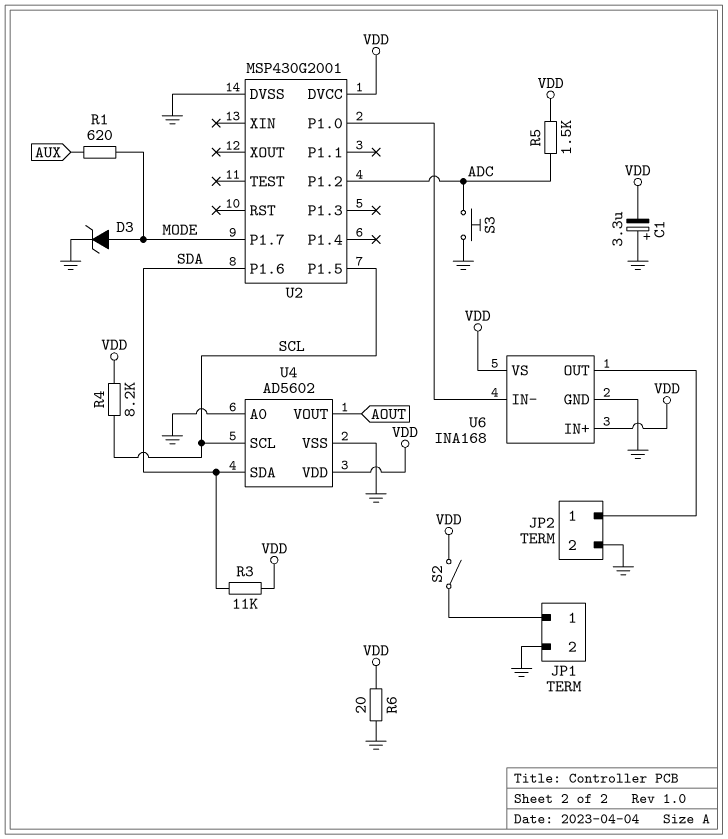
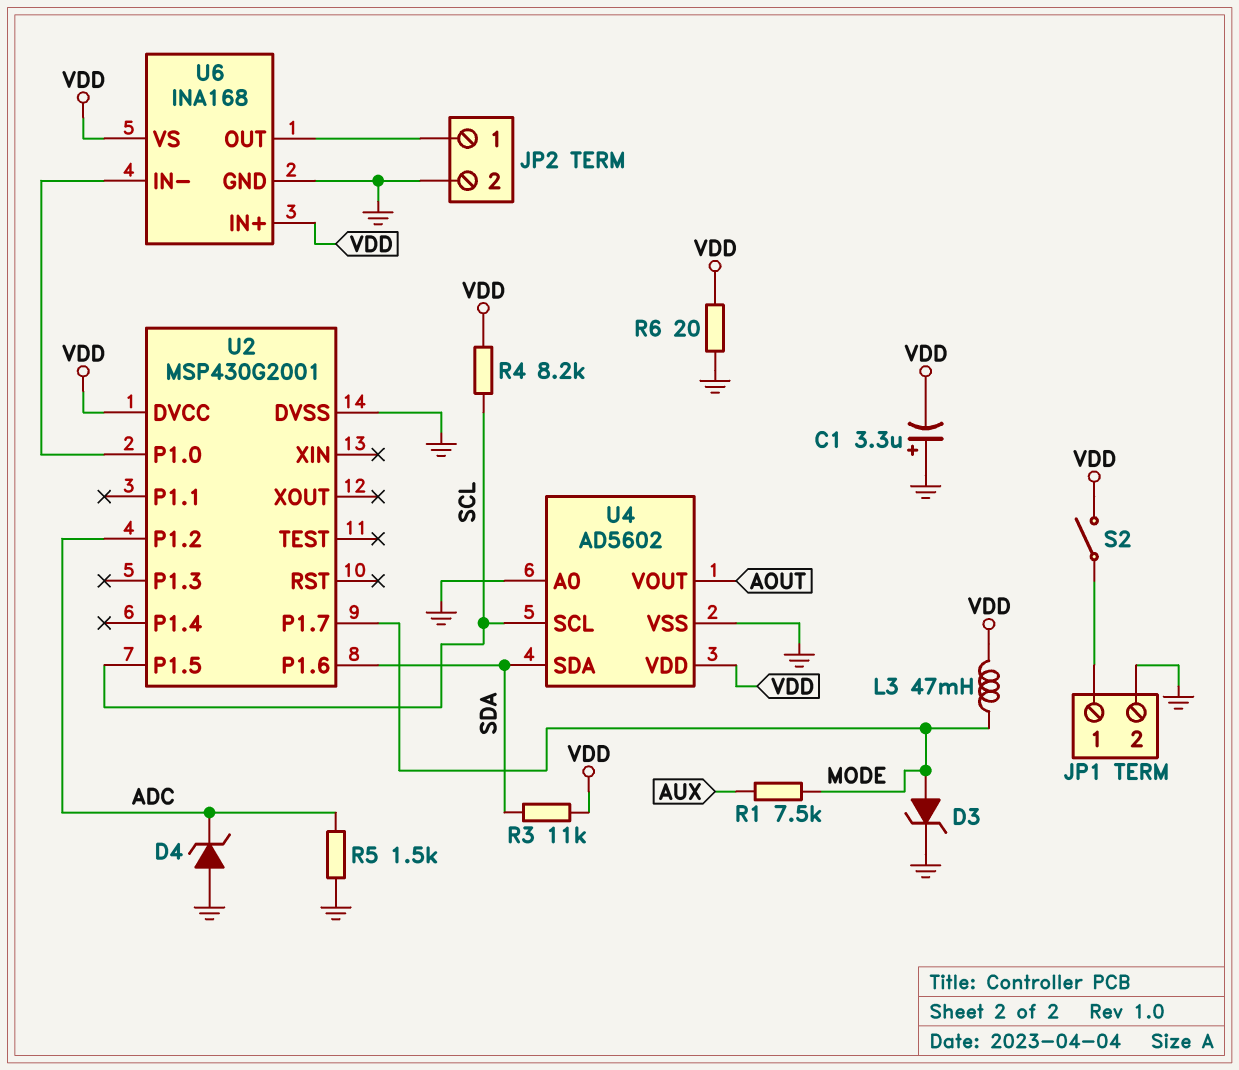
D4: none -> zener (A GND, K ADC)
L3: none -> 47mH (MODE, VDD)
R1: 620 (AUX, MODE) -> 7.5k (AUX, MODE)
R5: 1.5k (ADC, VDD) -> 1.5k (ADC, GND)
S3: button (ADC, GND) -> none

